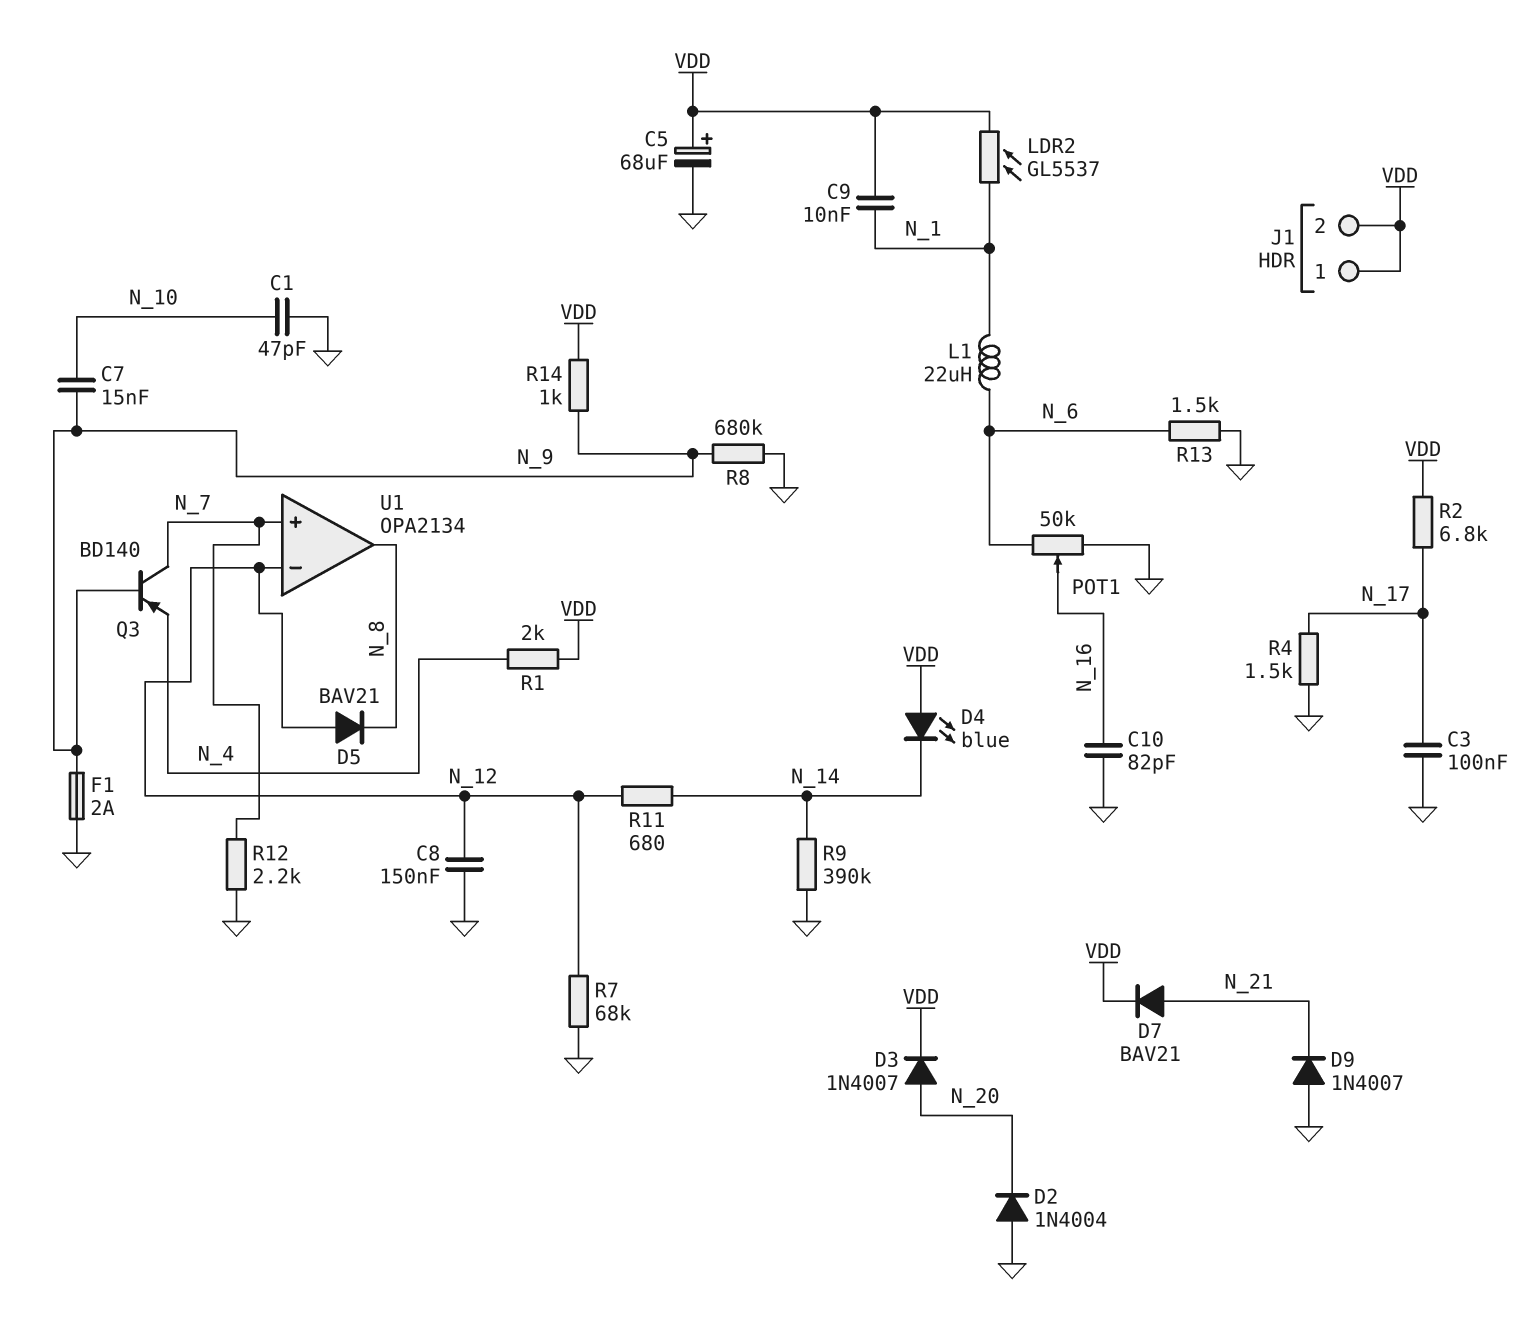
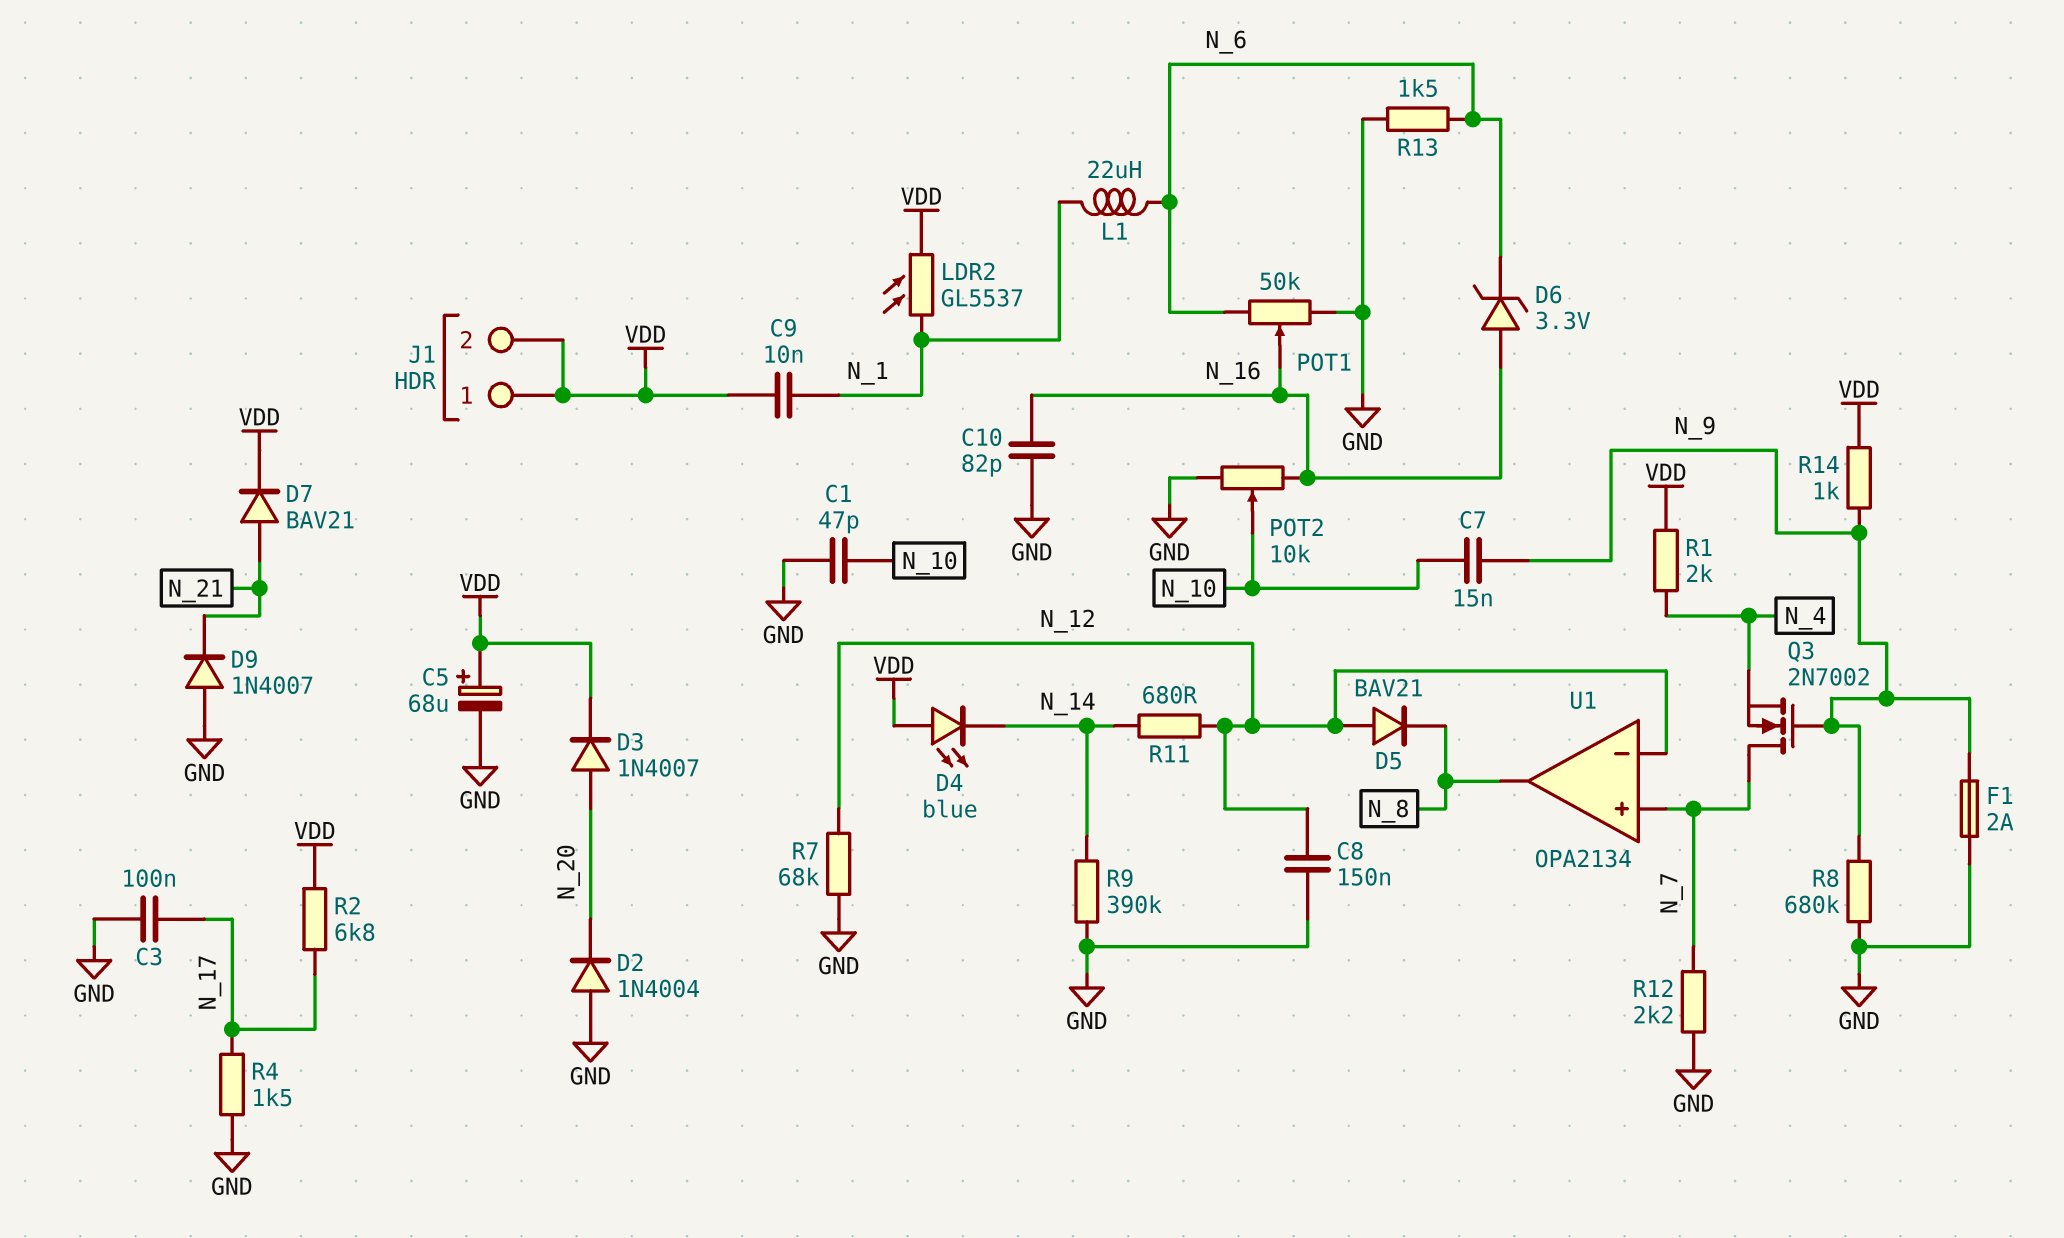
D6: none -> zener 3.3V (A N_16, K N_6)
POT2: none -> 10k (GND, N_16, wiper N_10)
Q3: PNP BD140 (B N_9, C N_7, E N_4) -> NMOS 2N7002 (G N_9, D N_7, S N_4)

